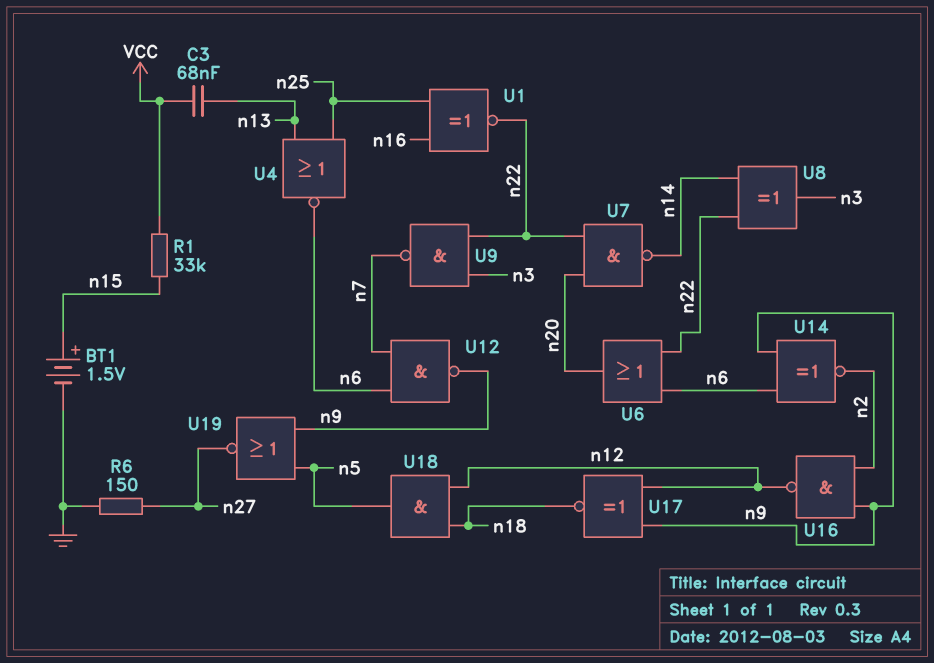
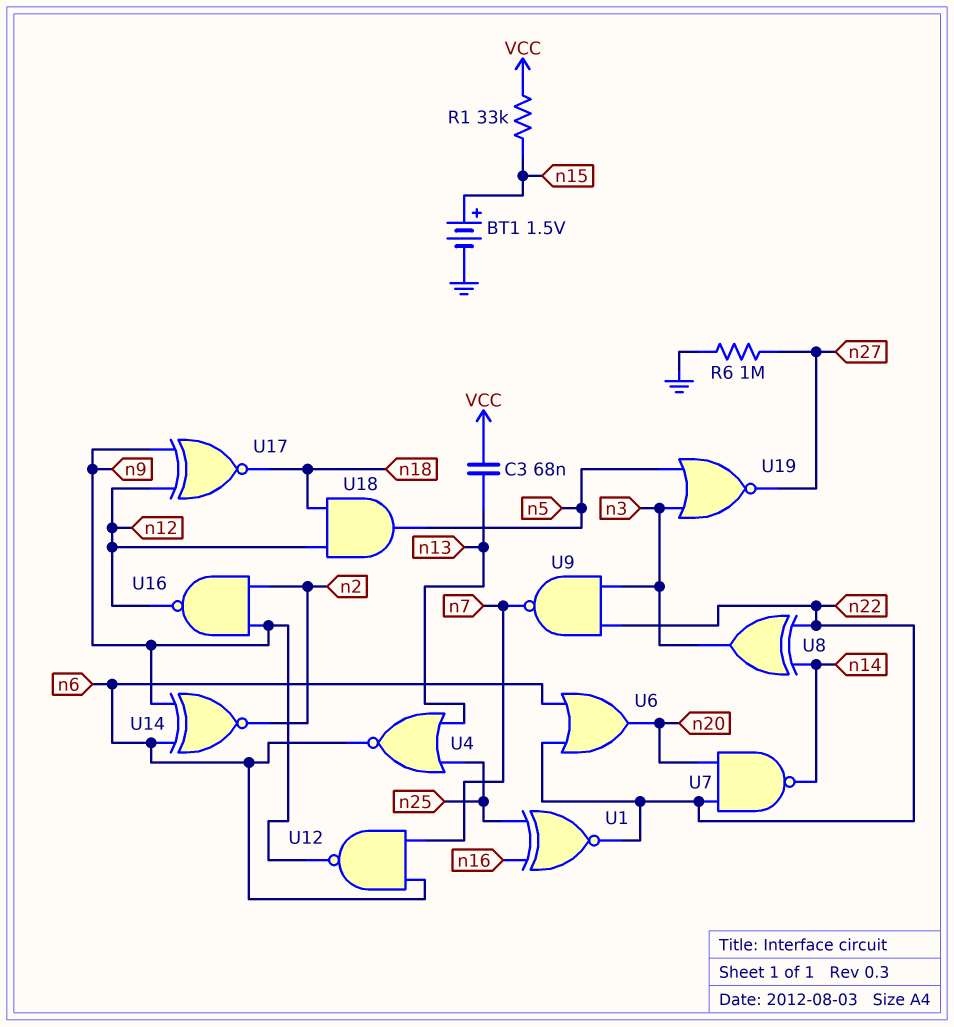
R6: 150 (GND, n27) -> 1M (GND, n27)
U19: NOR (in n5, in n9, out n27) -> NOR (in n3, in n5, out n27)

